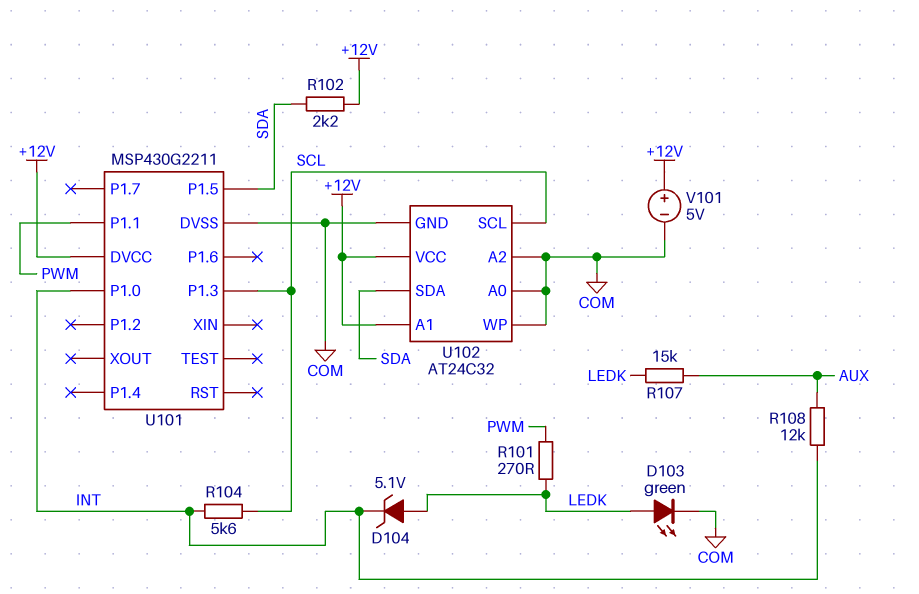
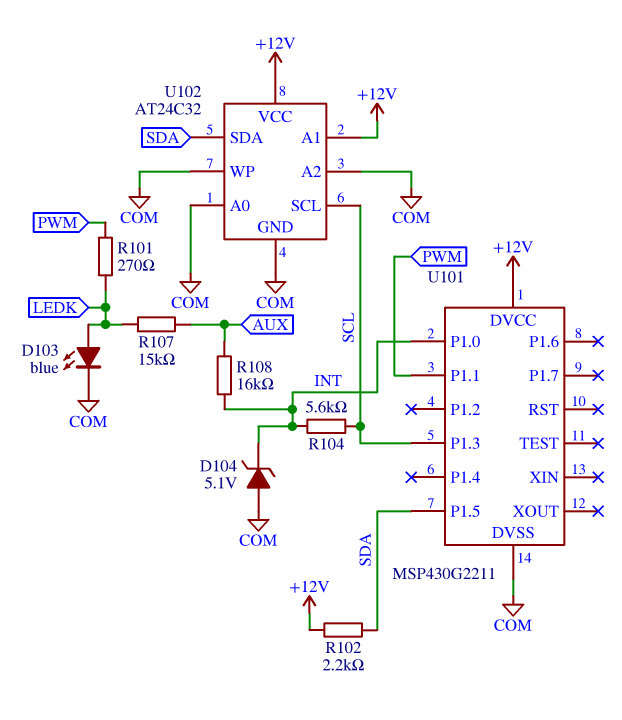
D103: LED green (A LEDK, K COM) -> LED blue (A LEDK, K COM)
D104: zener 5.1V (A LEDK, K INT) -> zener 5.1V (A COM, K INT)
R108: 12k (AUX, INT) -> 16k (AUX, INT)
V101: 5V (plus +12V, minus COM) -> none

